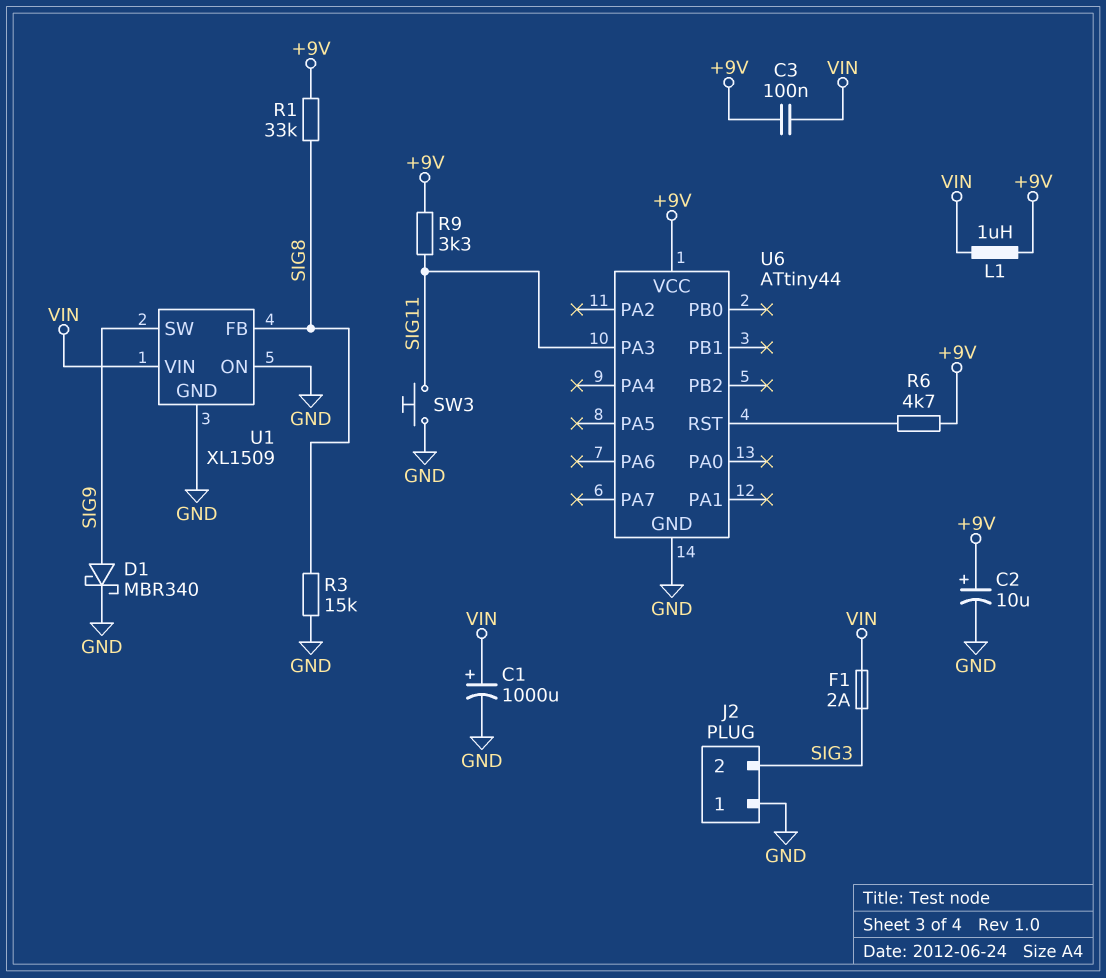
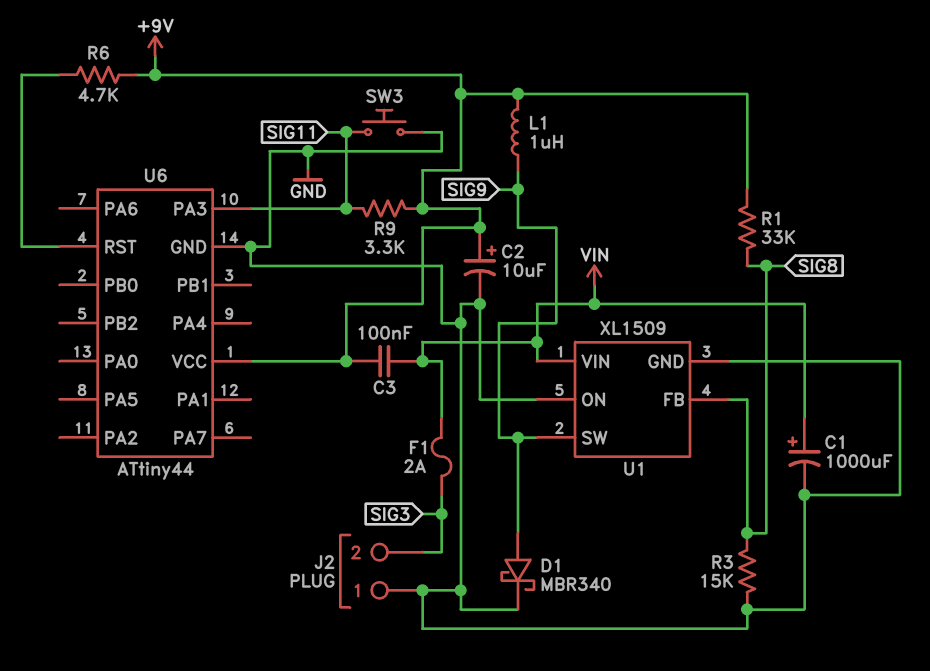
L1: 1uH (+9V, VIN) -> 1uH (+9V, SIG9)

